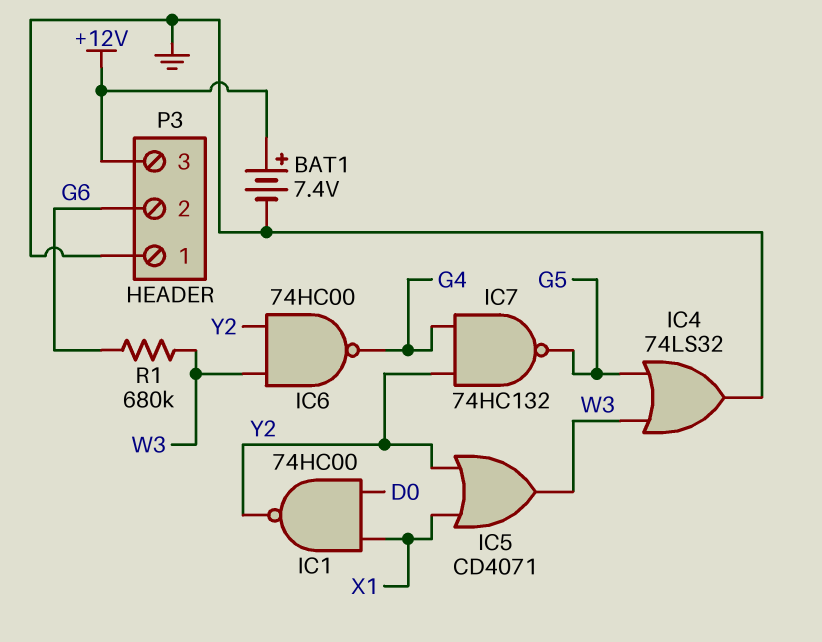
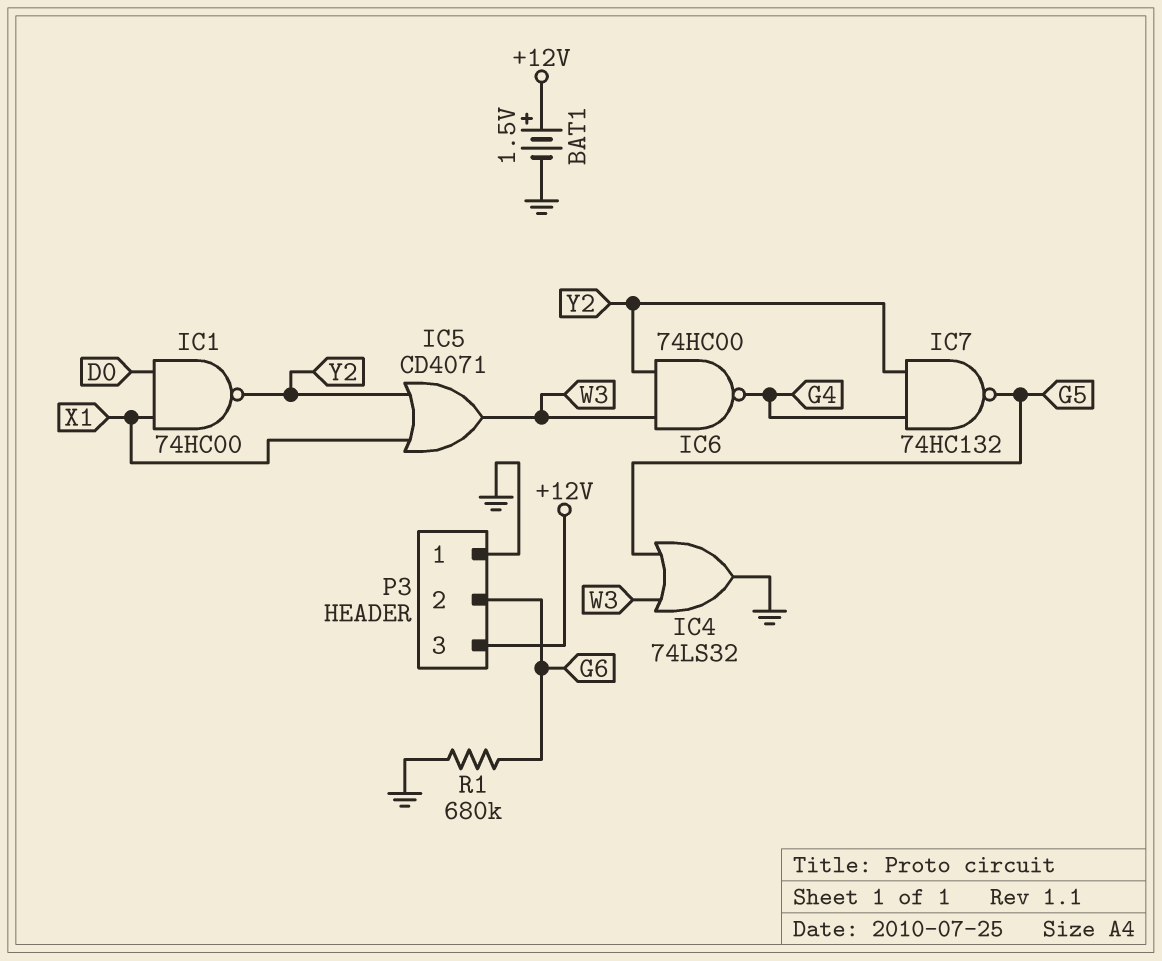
BAT1: 7.4V (plus +12V, minus GND) -> 1.5V (plus +12V, minus GND)
R1: 680k (G6, W3) -> 680k (G6, GND)

